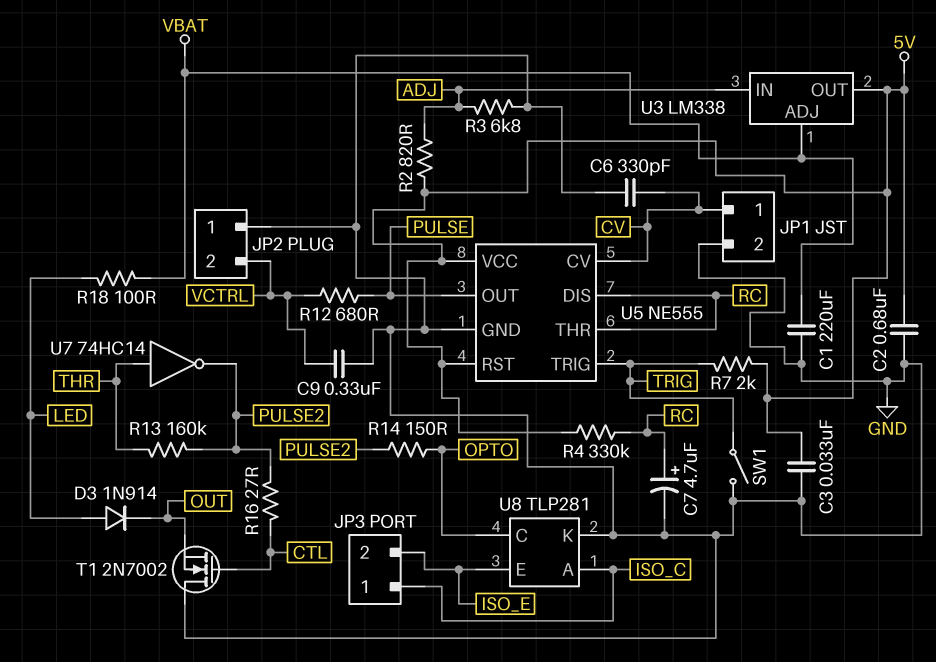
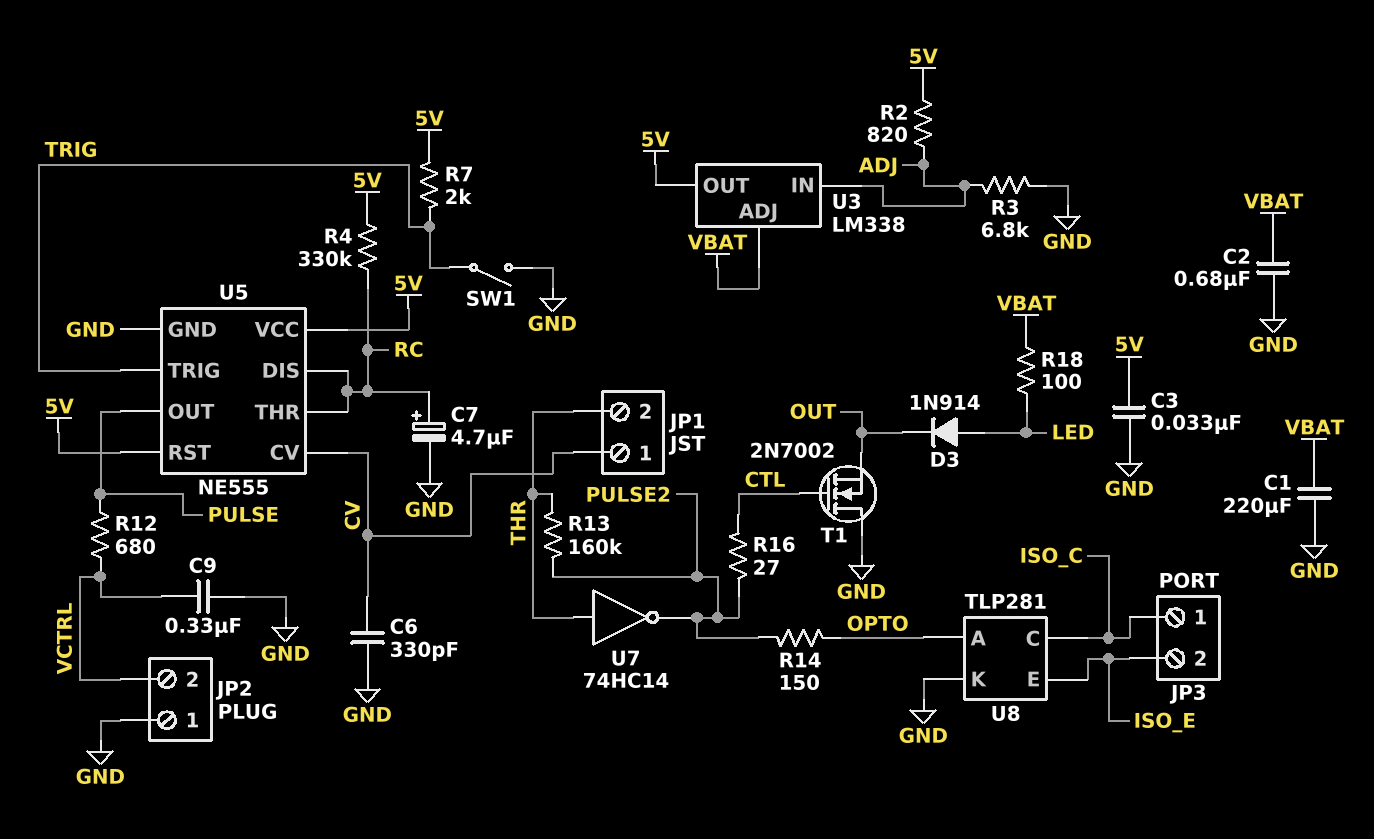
C2: 680nF (5V, GND) -> 680nF (GND, VBAT)
JP1 pin 2: GND -> THR
U8 pin A: ISO_C -> OPTO
U8 pin C: OPTO -> ISO_C

